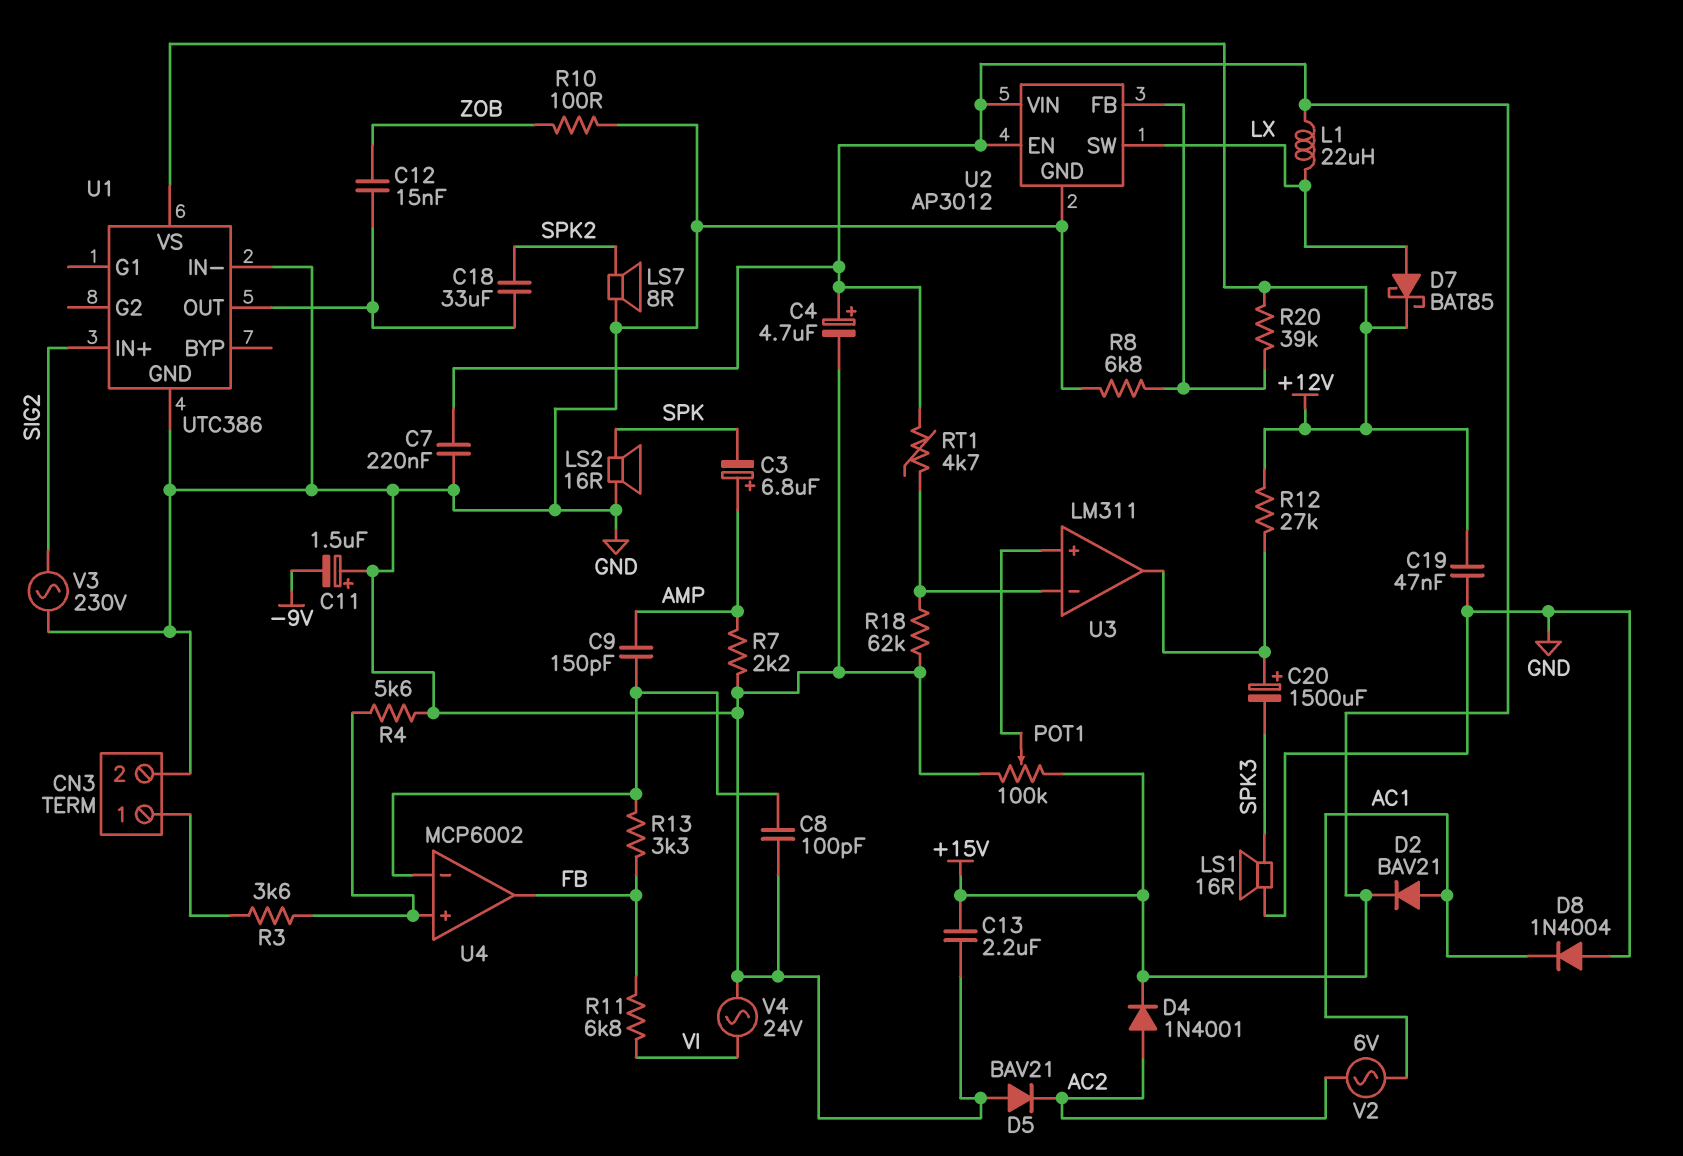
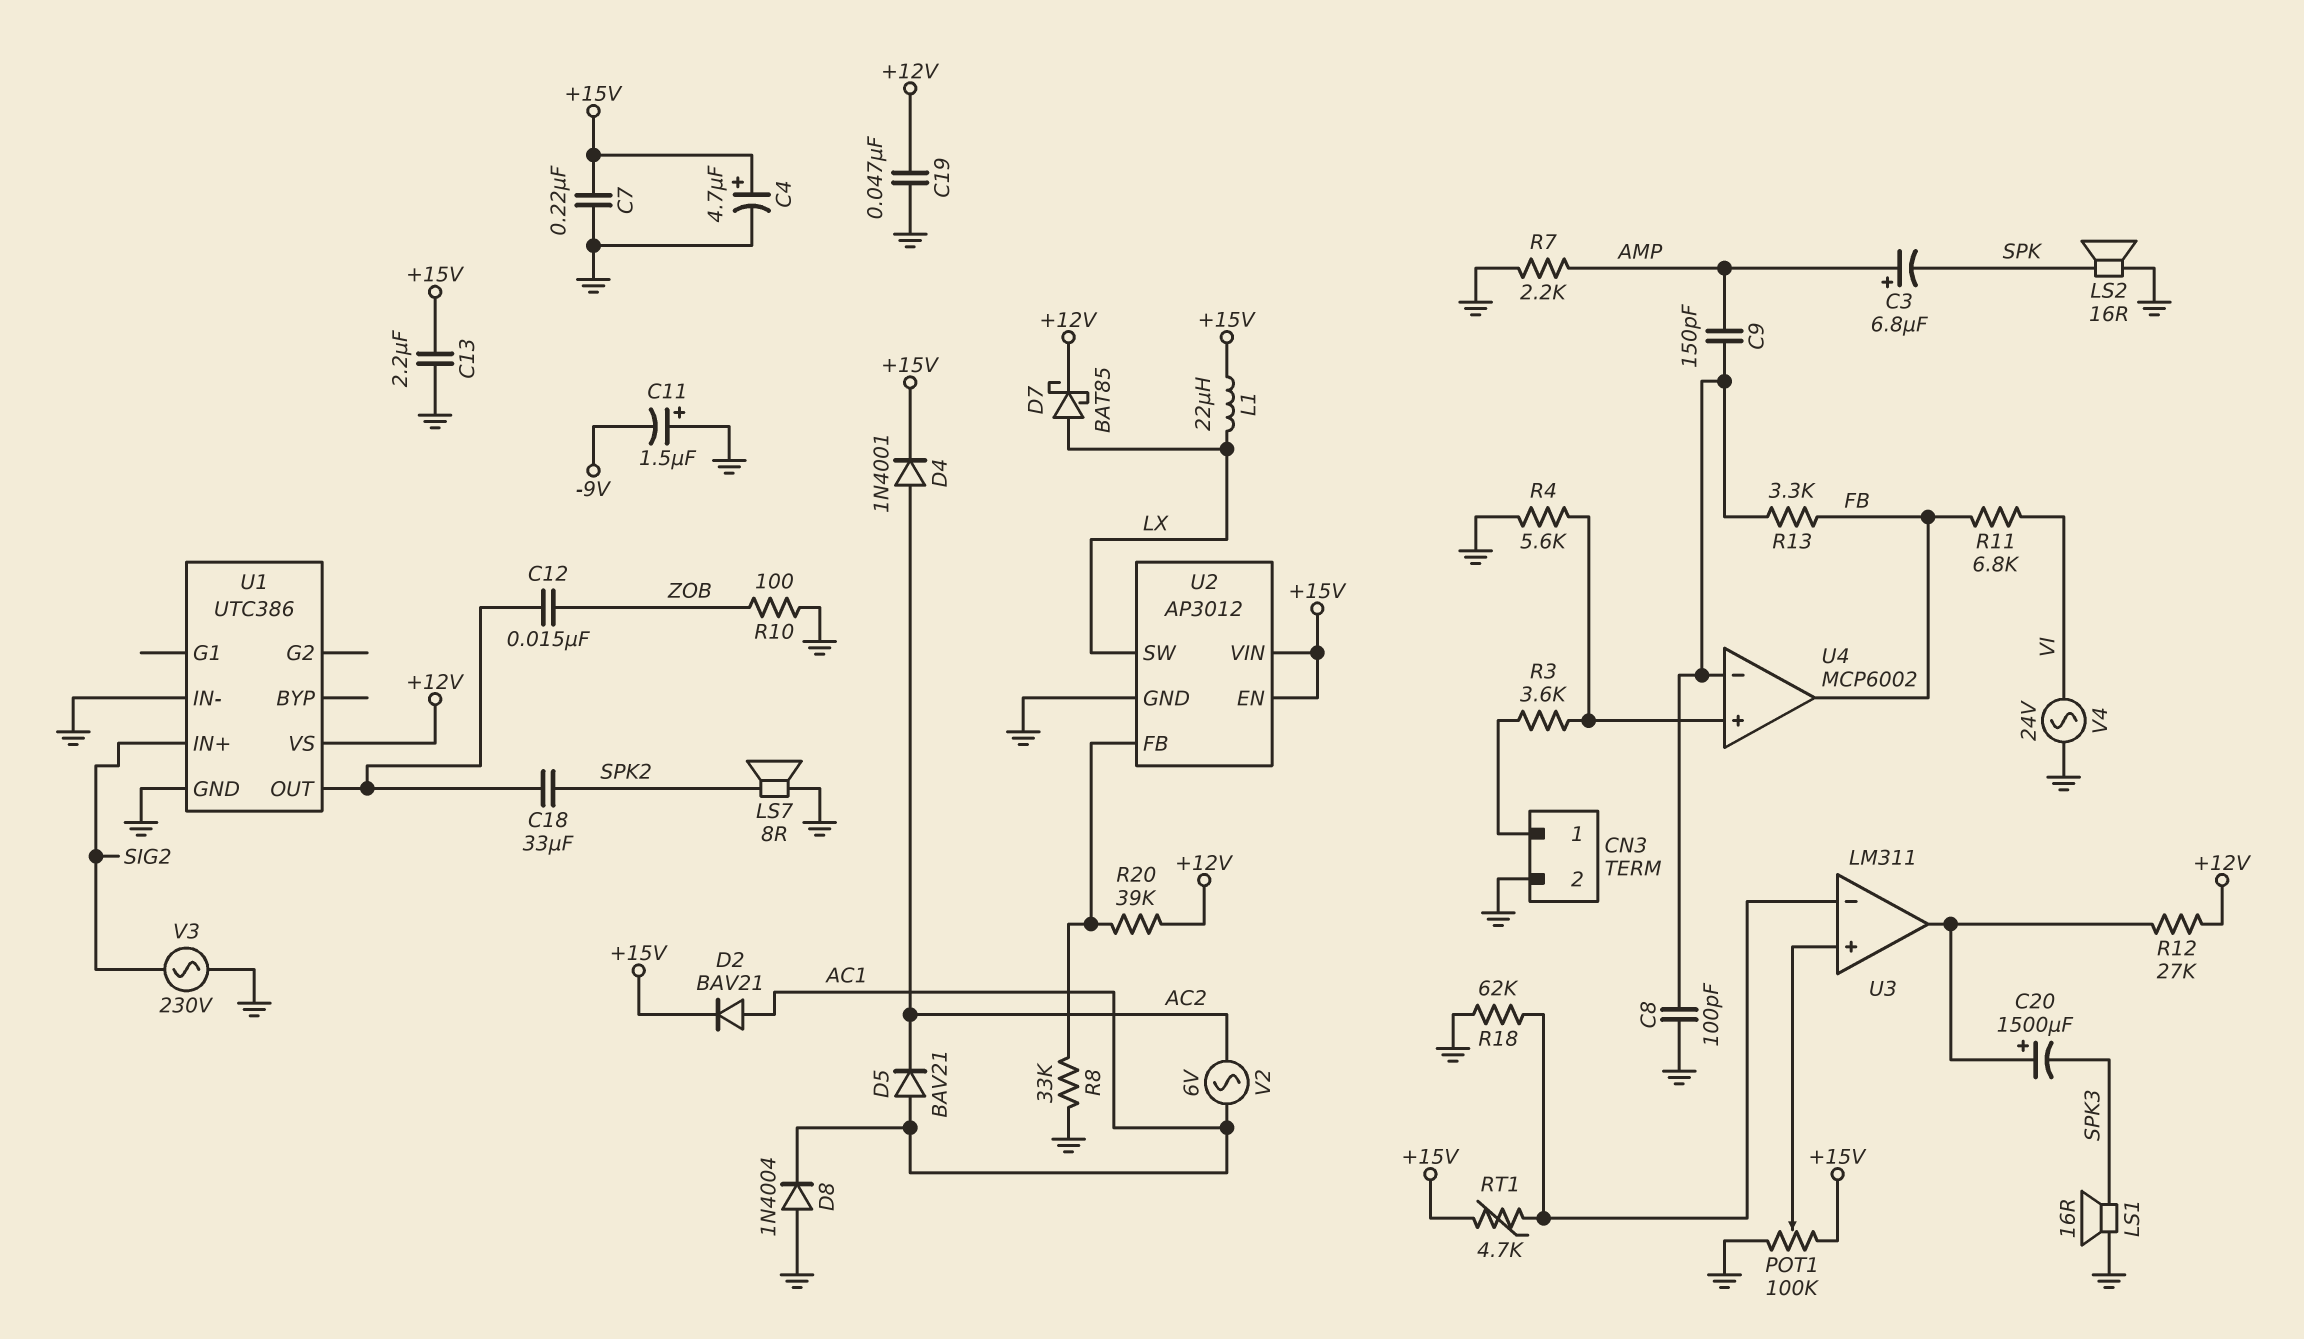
D5: diode BAV21 (A GND, K AC2) -> diode BAV21 (A AC1, K AC2)
R8: 6.8k (GND, U2/FB) -> 33k (GND, U2/FB)

